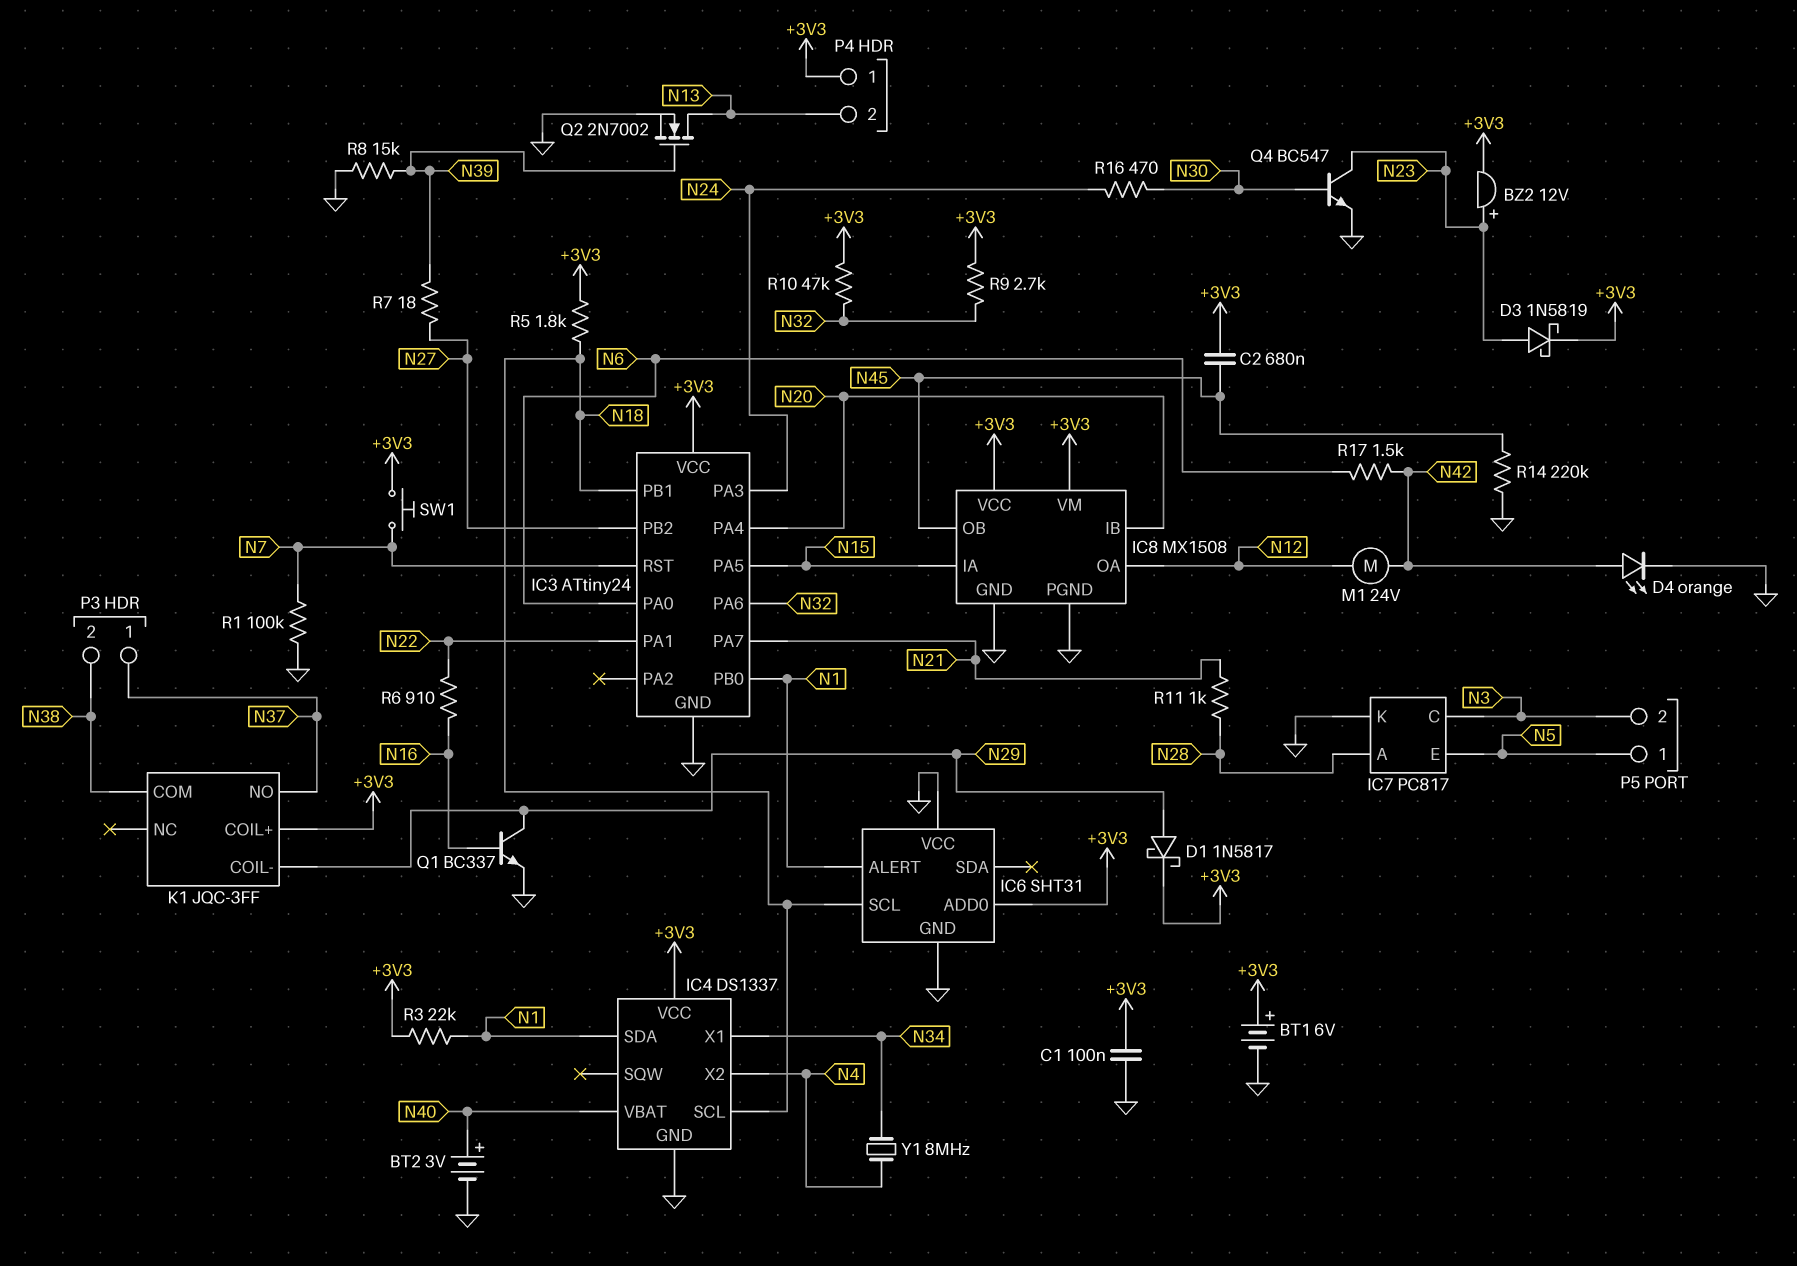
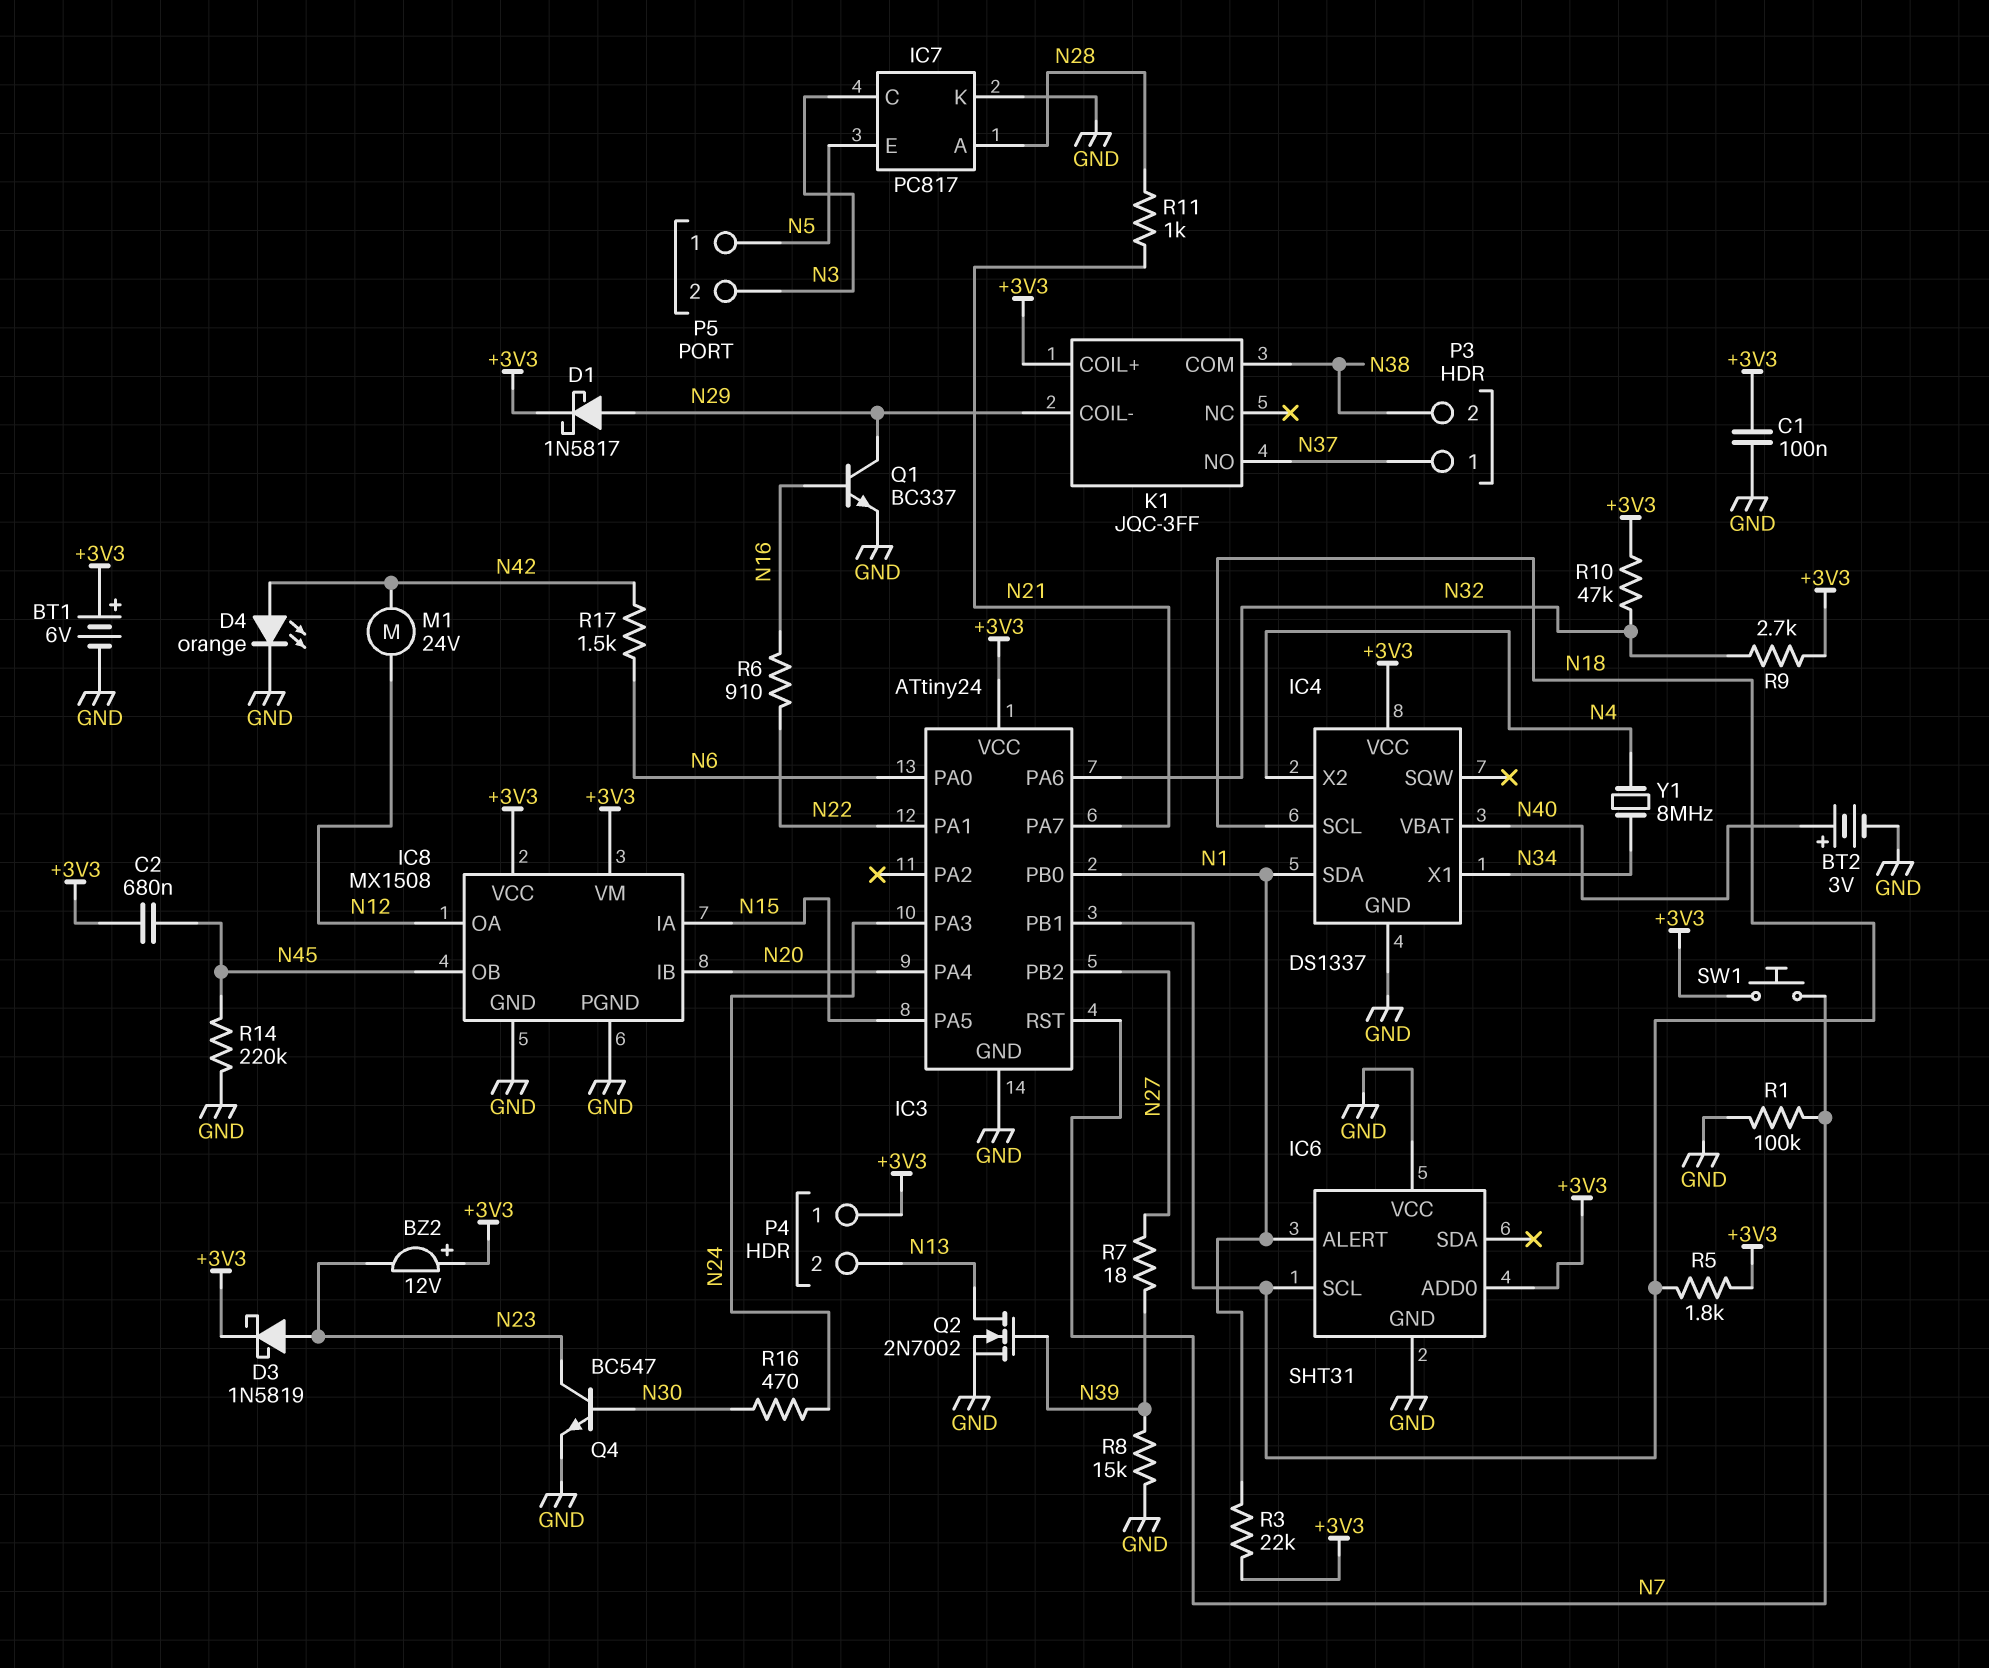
BZ2: buzzer 12V (plus N23, minus +3V3) -> buzzer 12V (plus +3V3, minus N23)

